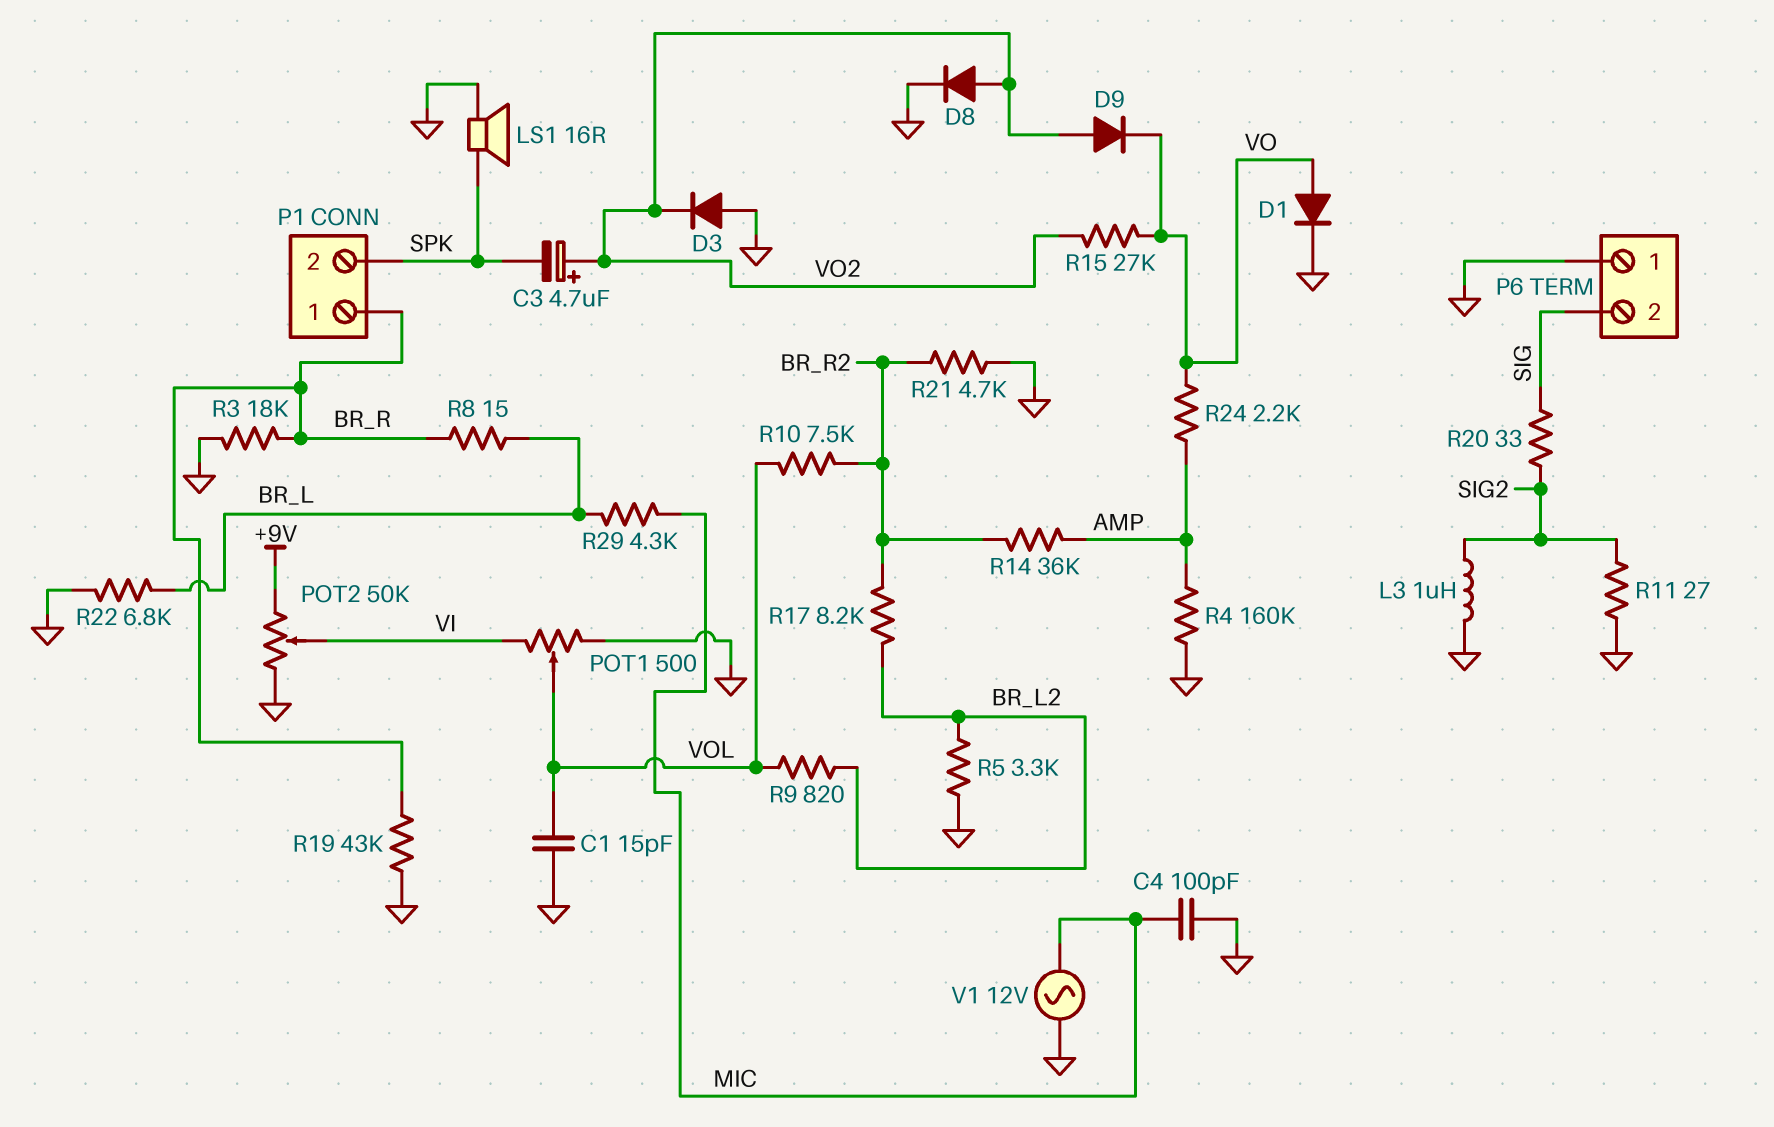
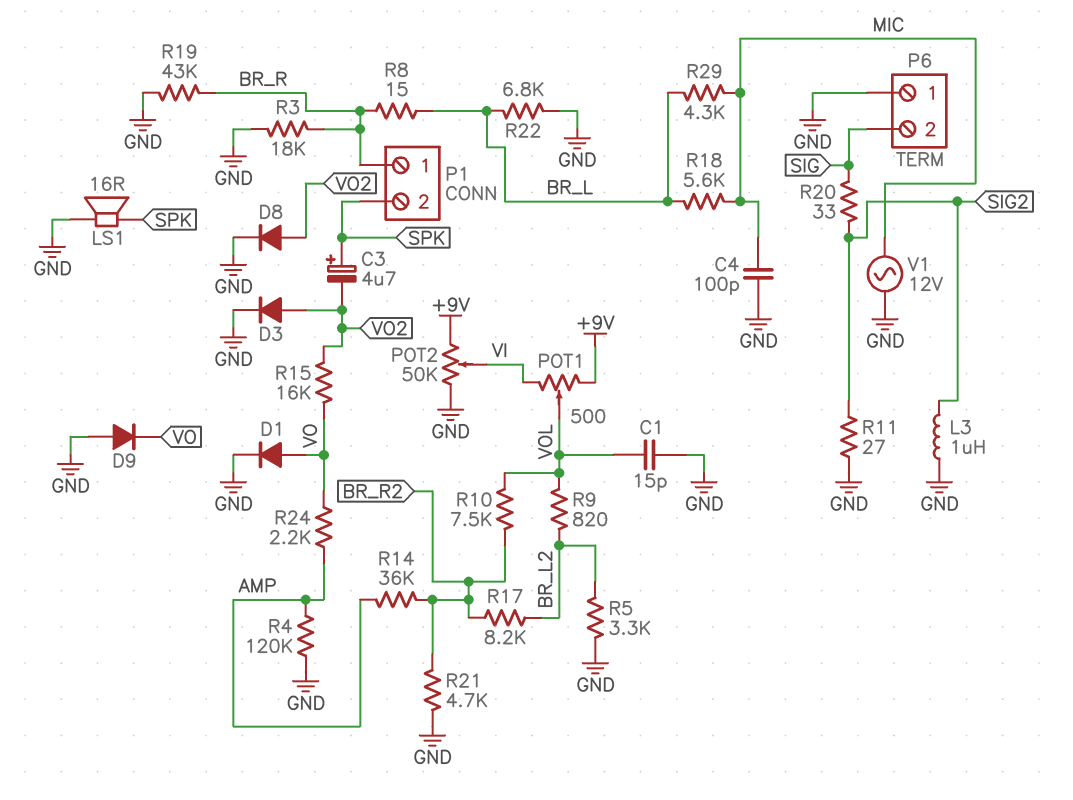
C3: 4.7uF (plus VO2, minus SPK) -> 4.7uF (plus SPK, minus VO2)
D3: diode (A GND, K VO2) -> diode (A VO2, K GND)
D9: diode (A VO2, K VO) -> diode (A GND, K VO)
POT1: 500 (GND, VI, wiper VOL) -> 500 (+9V, VI, wiper VOL)
R4: 160k (AMP, GND) -> 120k (AMP, GND)
R15: 27k (VO, VO2) -> 16k (VO, VO2)
R18: none -> 5.6k (BR_L, MIC)

